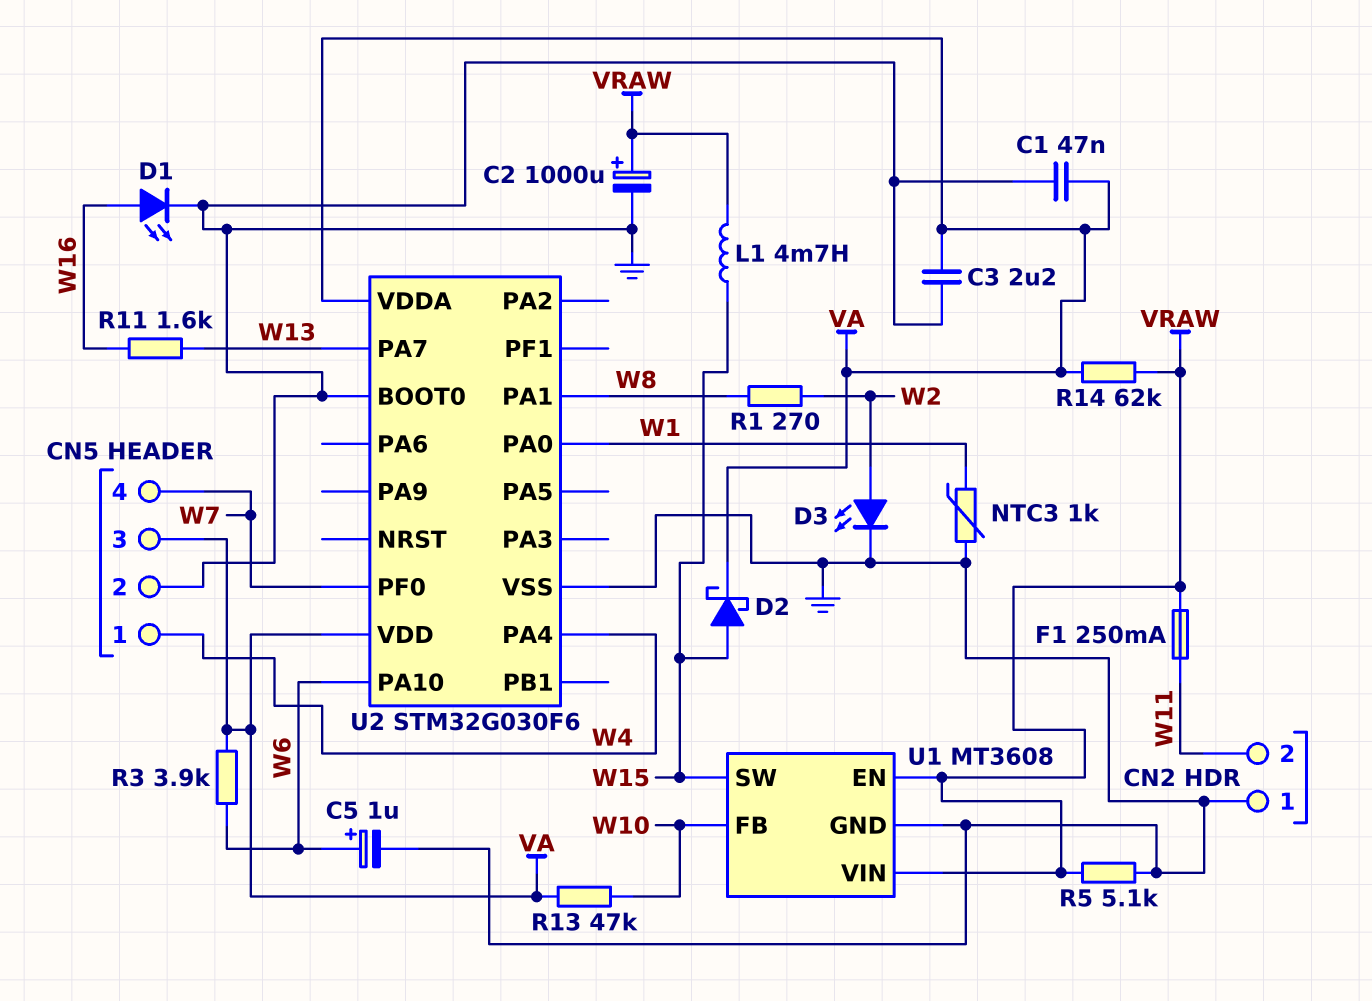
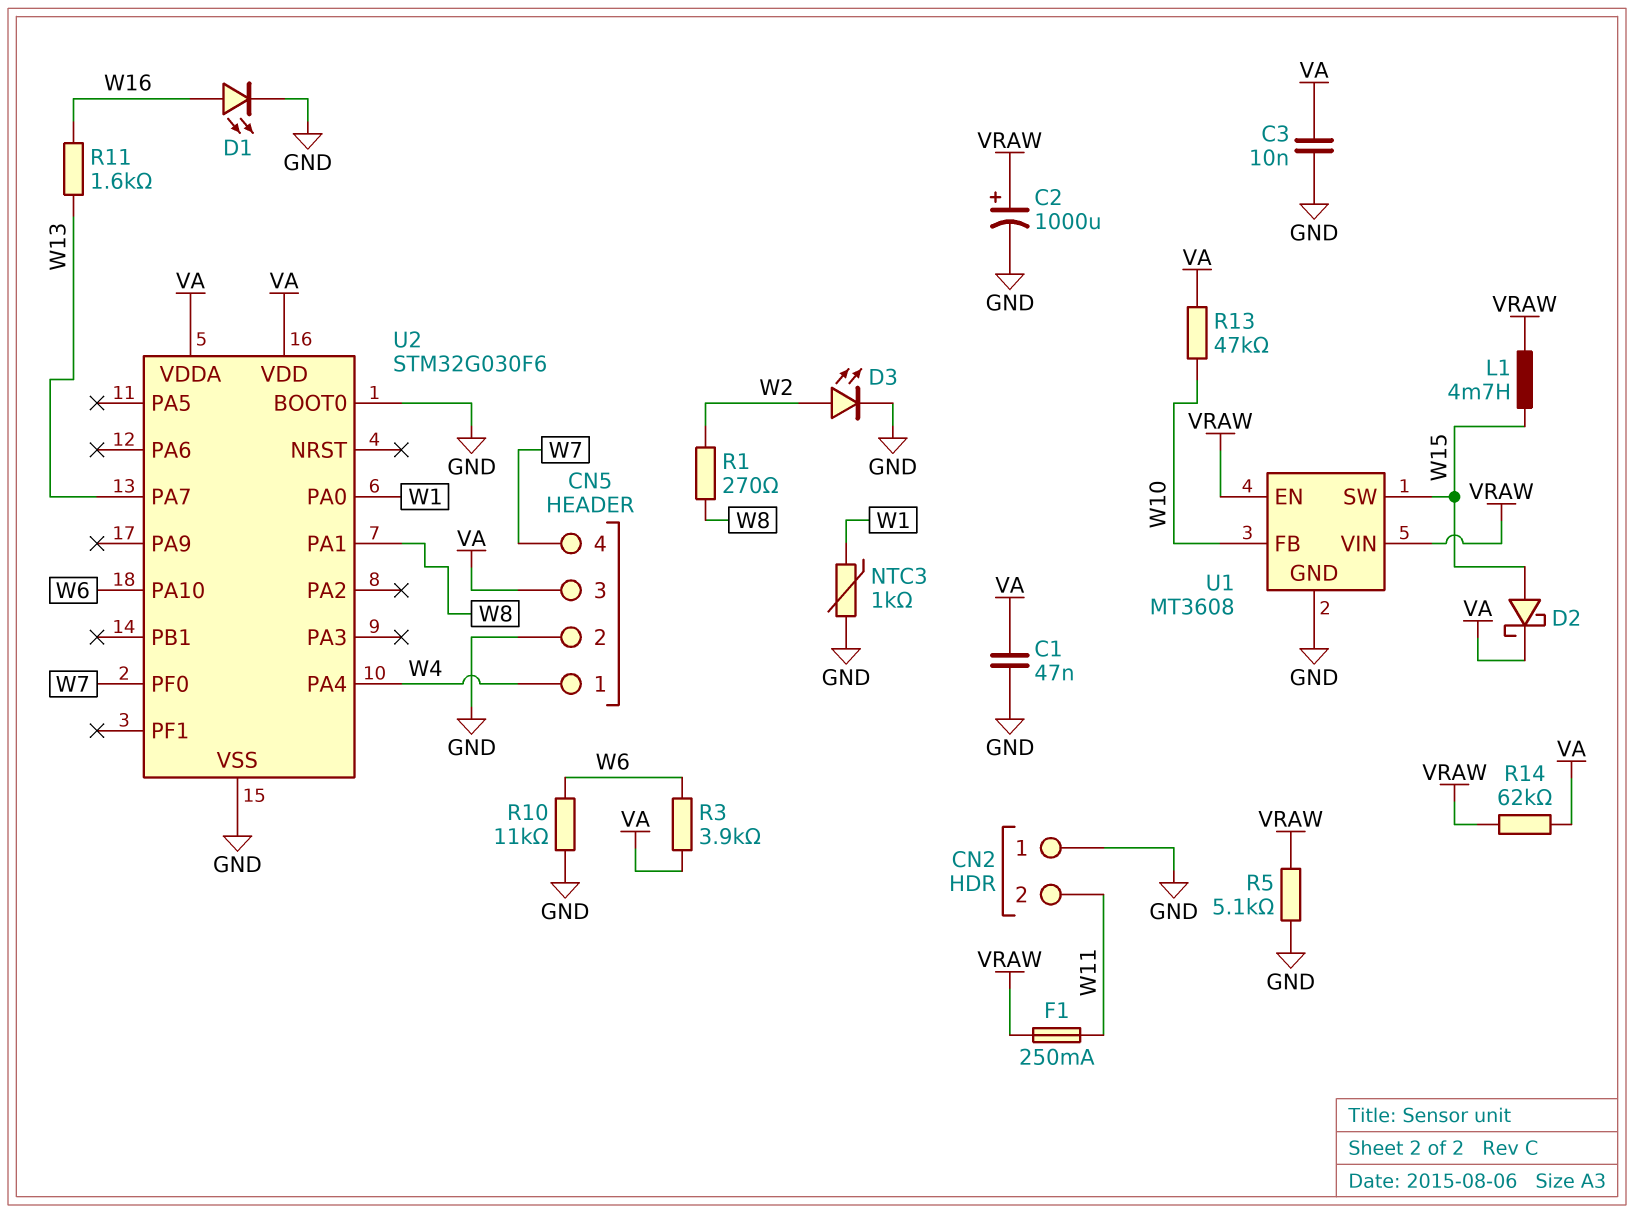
C3: 2.2uF (GND, VA) -> 10nF (GND, VA)
C5: 1uF (plus W6, minus GND) -> none
R10: none -> 11k (GND, W6)

